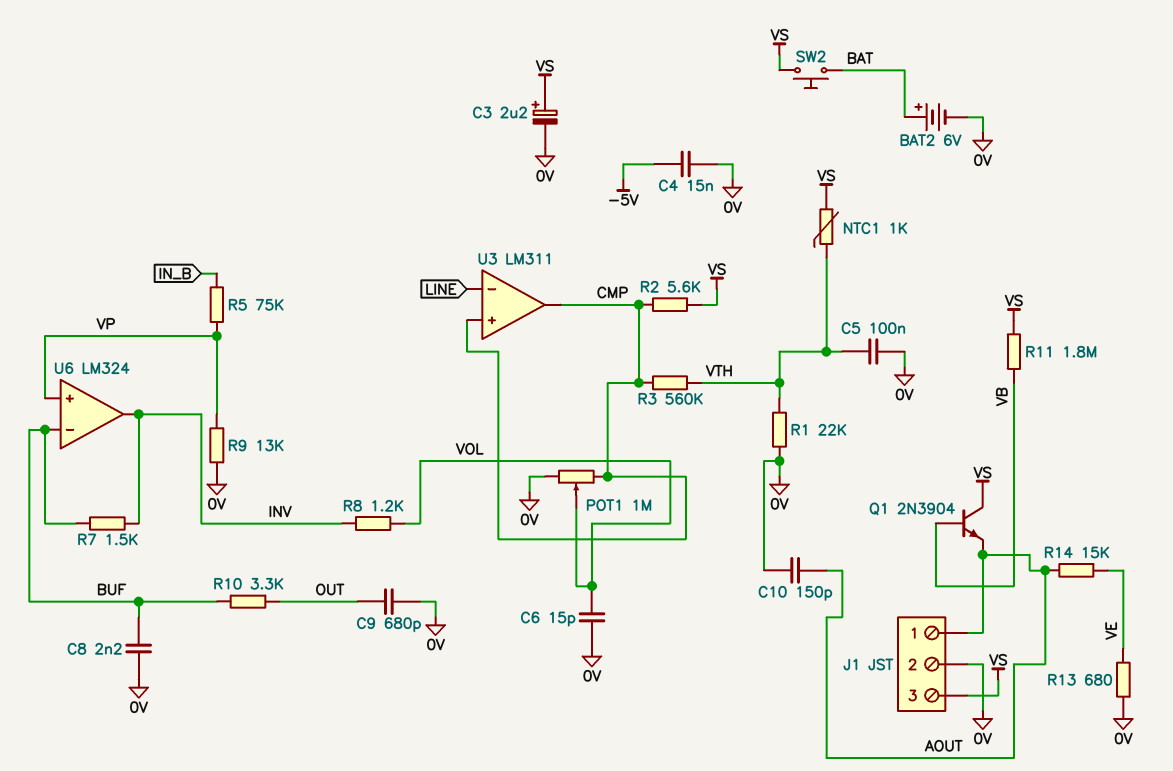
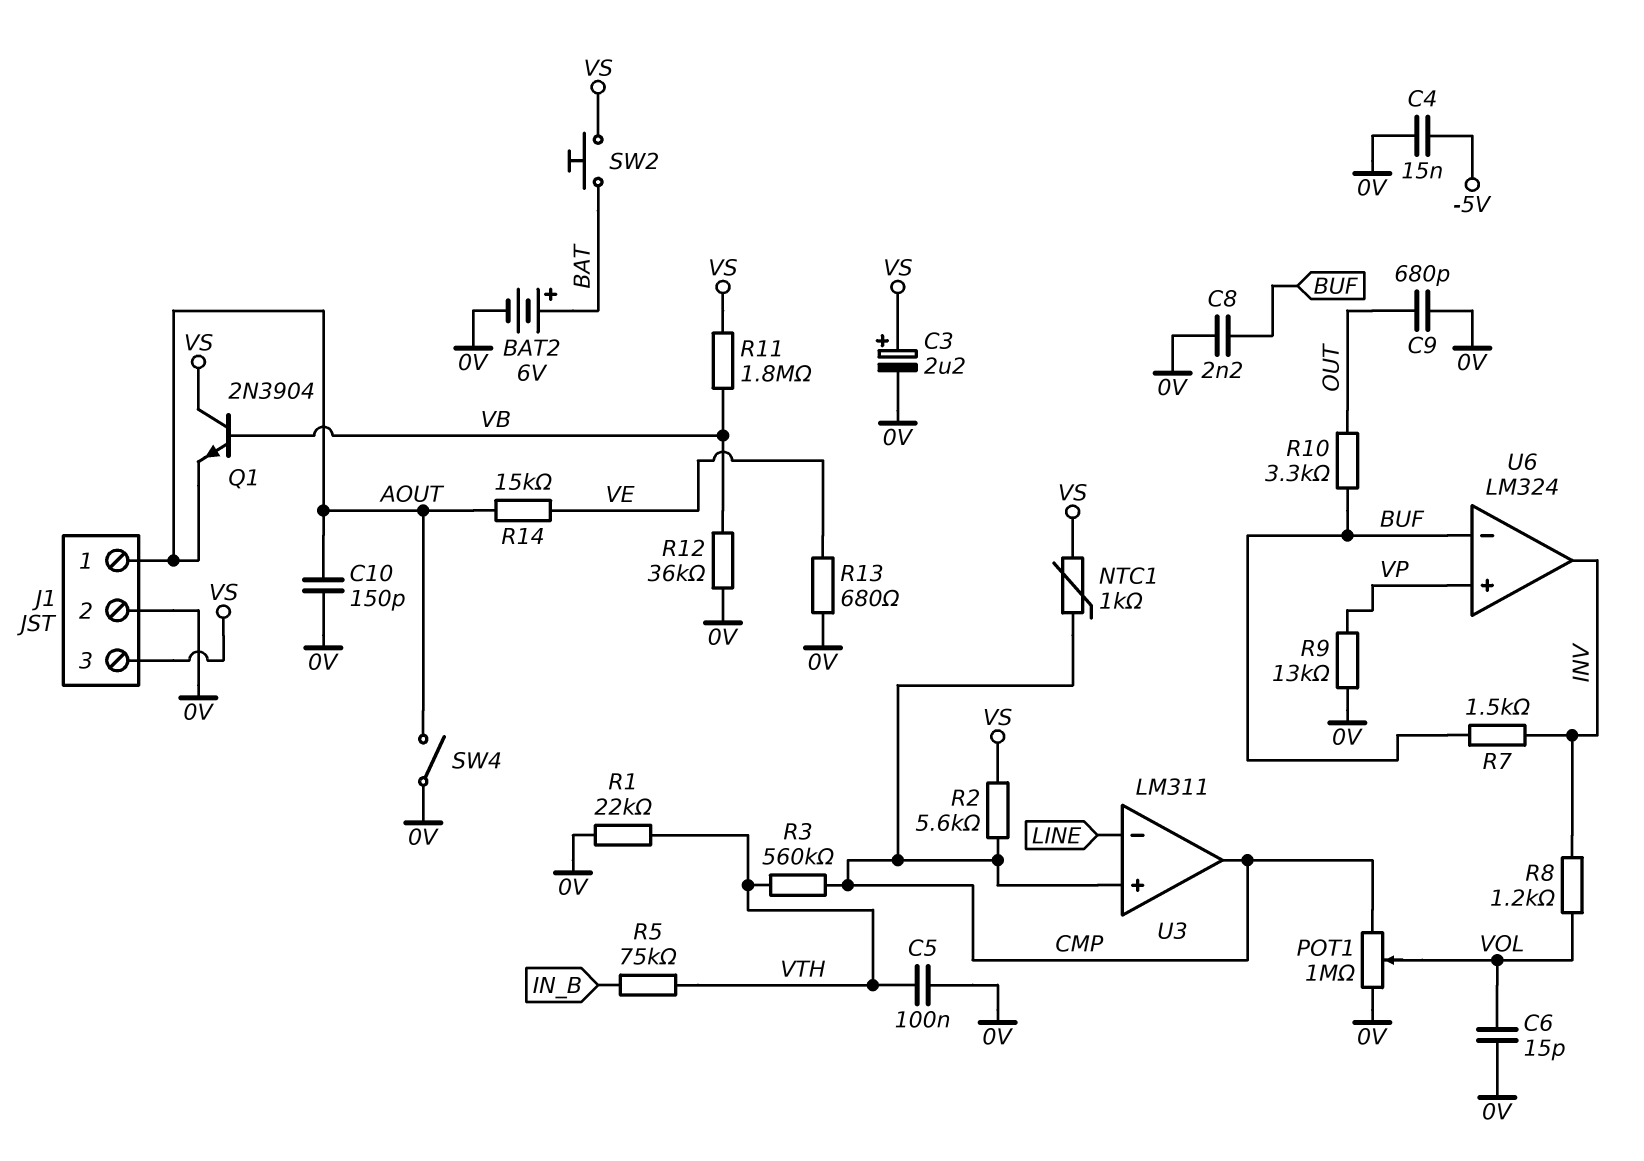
NTC1: 1k (VS, VTH) -> 1k (CMP, VS)
R5: 75k (IN_B, VP) -> 75k (IN_B, VTH)
R12: none -> 36k (0V, VB)
SW4: none -> switch (0V, AOUT)

